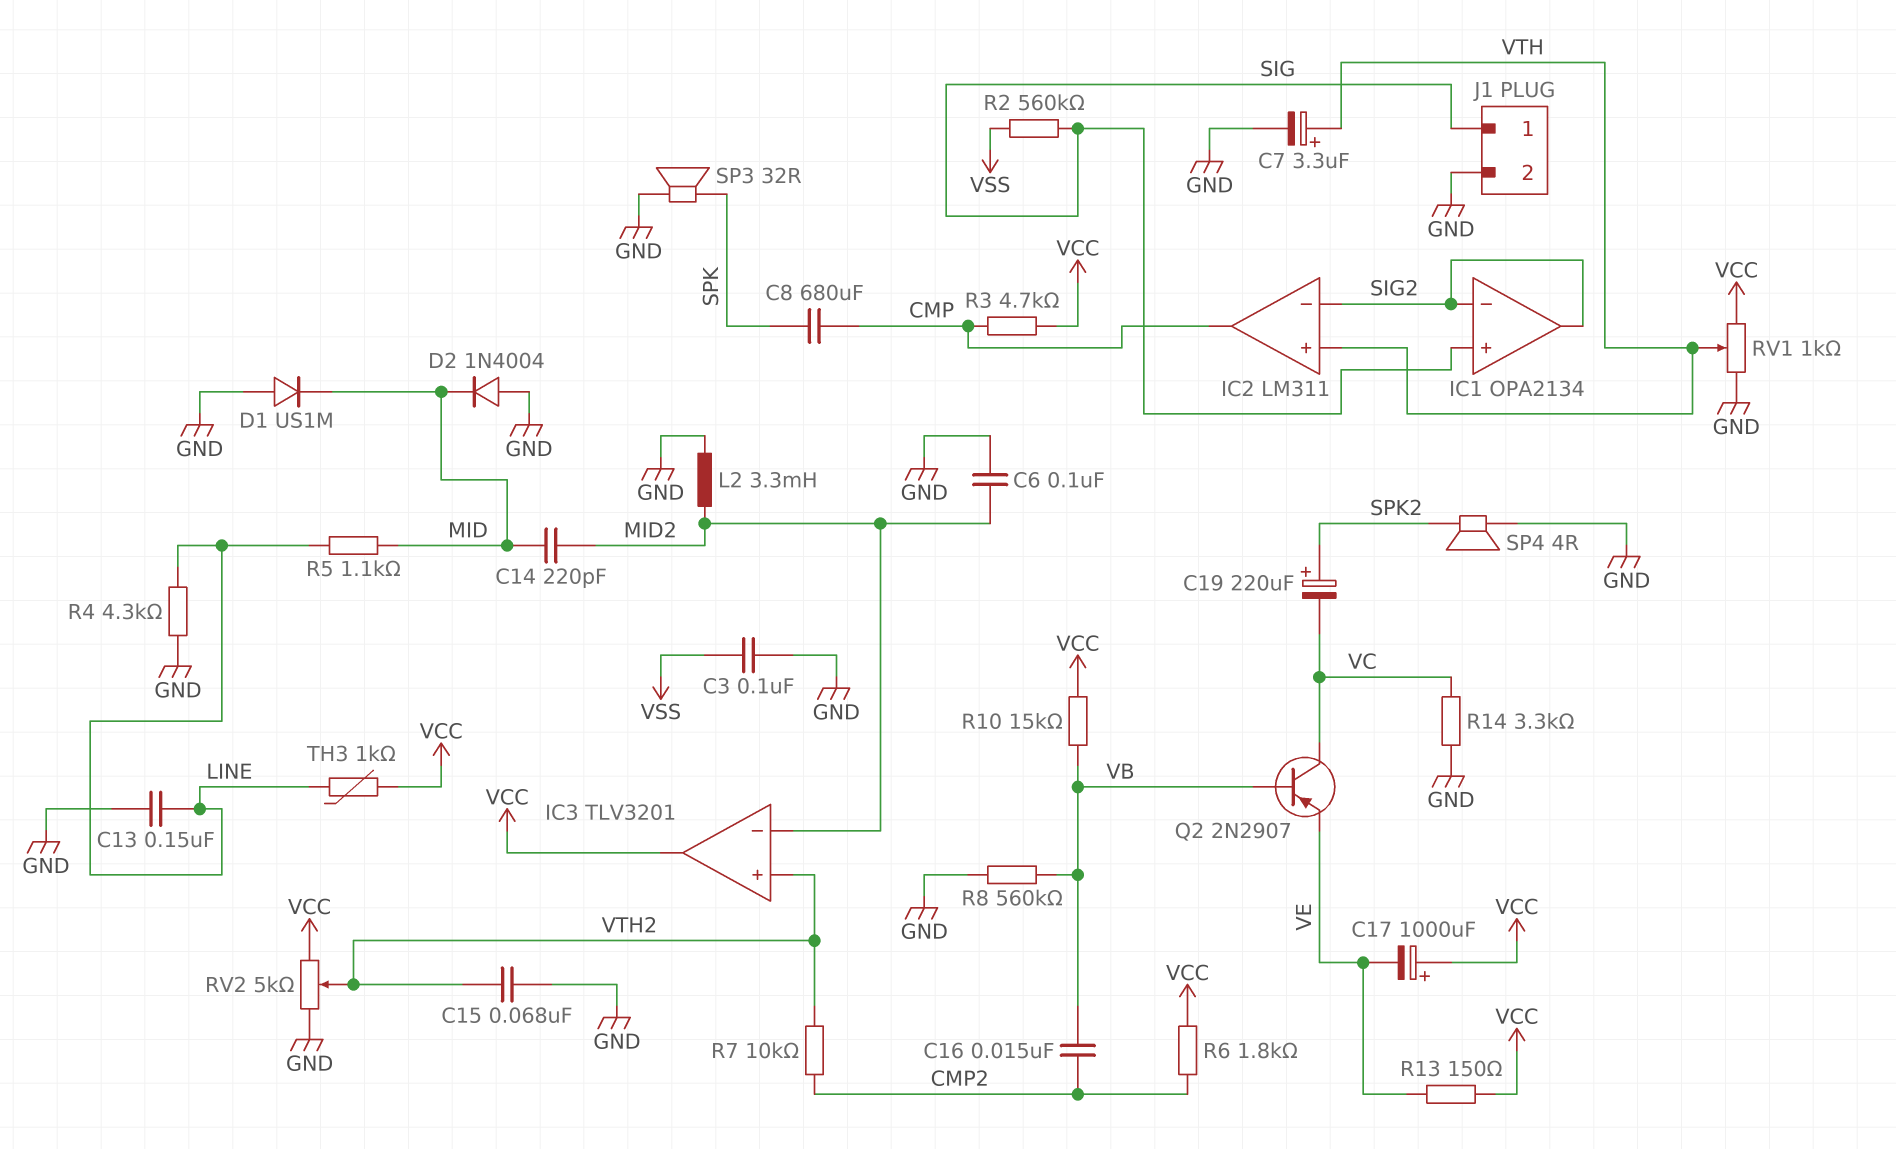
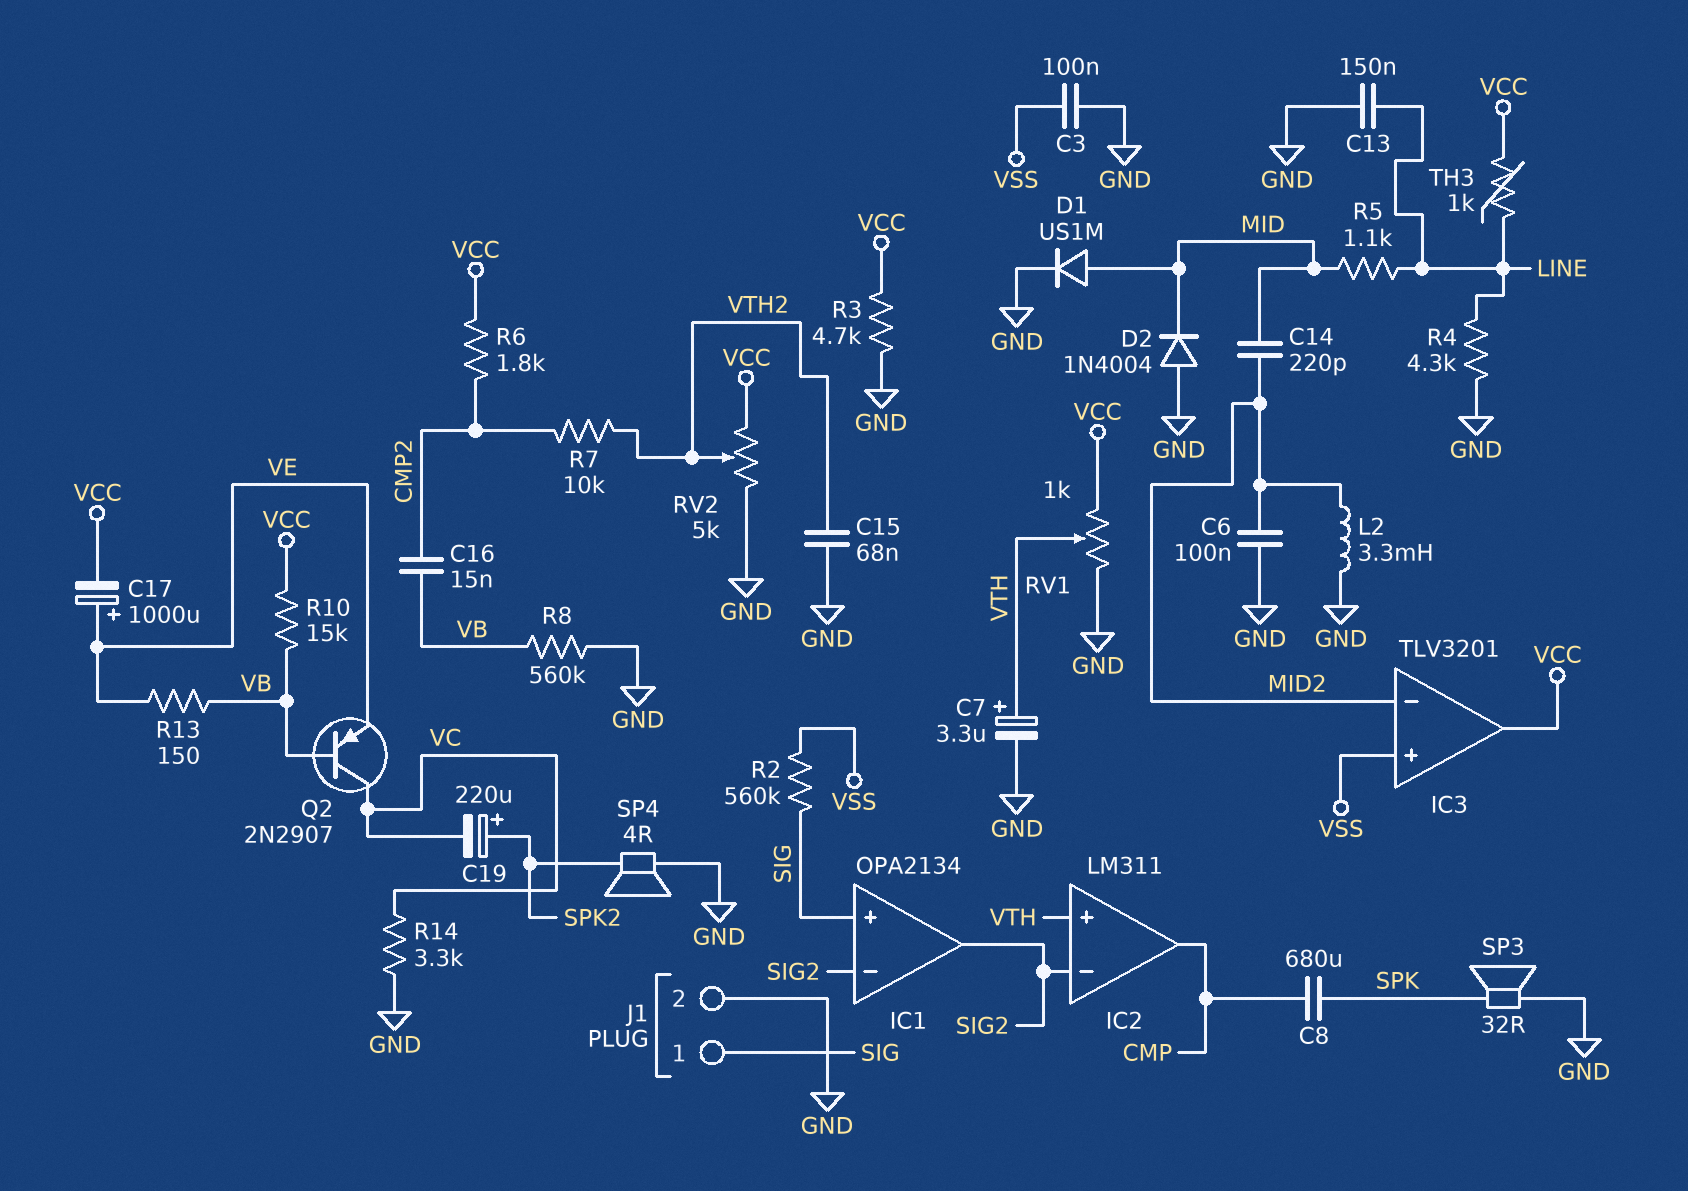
C17: 1000uF (plus VCC, minus VE) -> 1000uF (plus VE, minus VCC)
D1: diode US1M (A GND, K MID) -> diode US1M (A MID, K GND)
IC3 pin in+: VTH2 -> VSS
R3: 4.7k (CMP, VCC) -> 4.7k (GND, VCC)
R13: 150 (VCC, VE) -> 150 (VB, VE)

